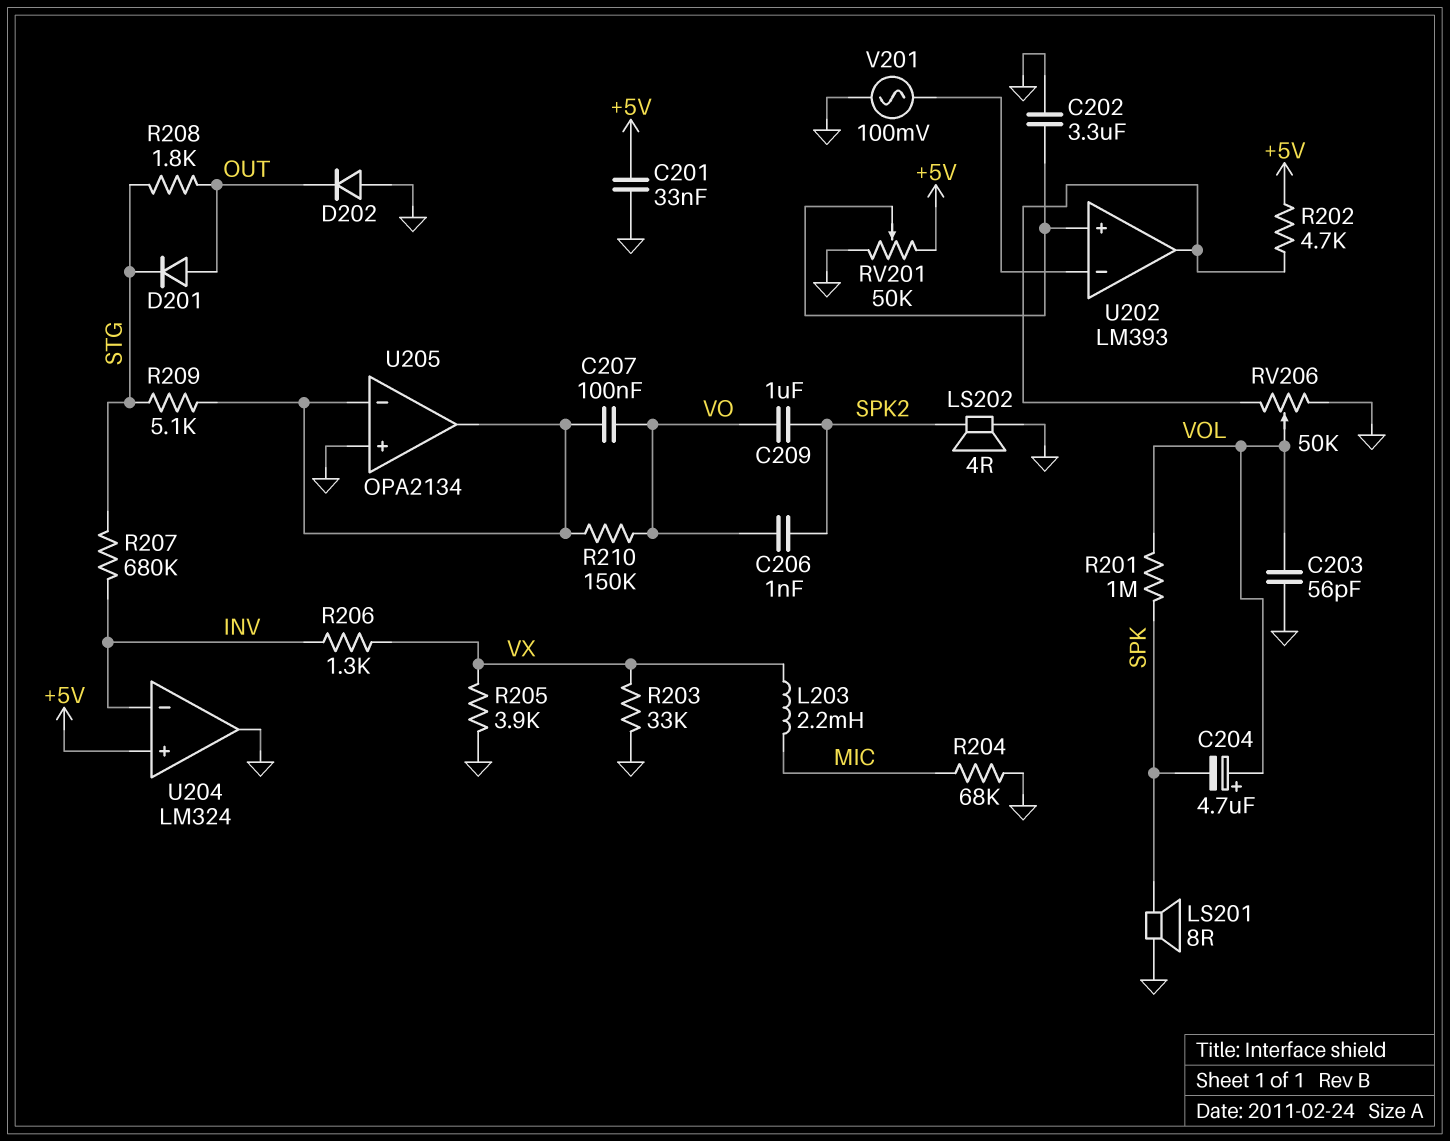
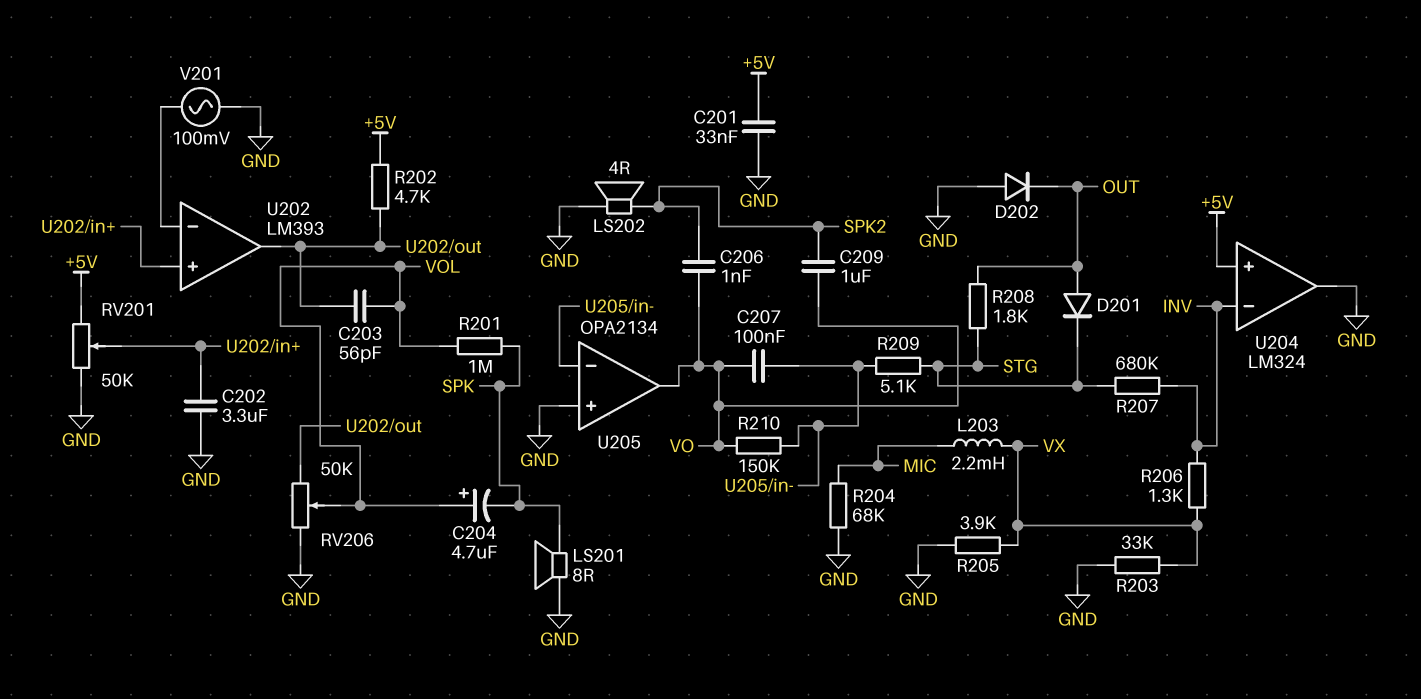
C203: 56pF (GND, VOL) -> 56pF (U202/out, VOL)
U205 pin out: U205/in- -> VO

